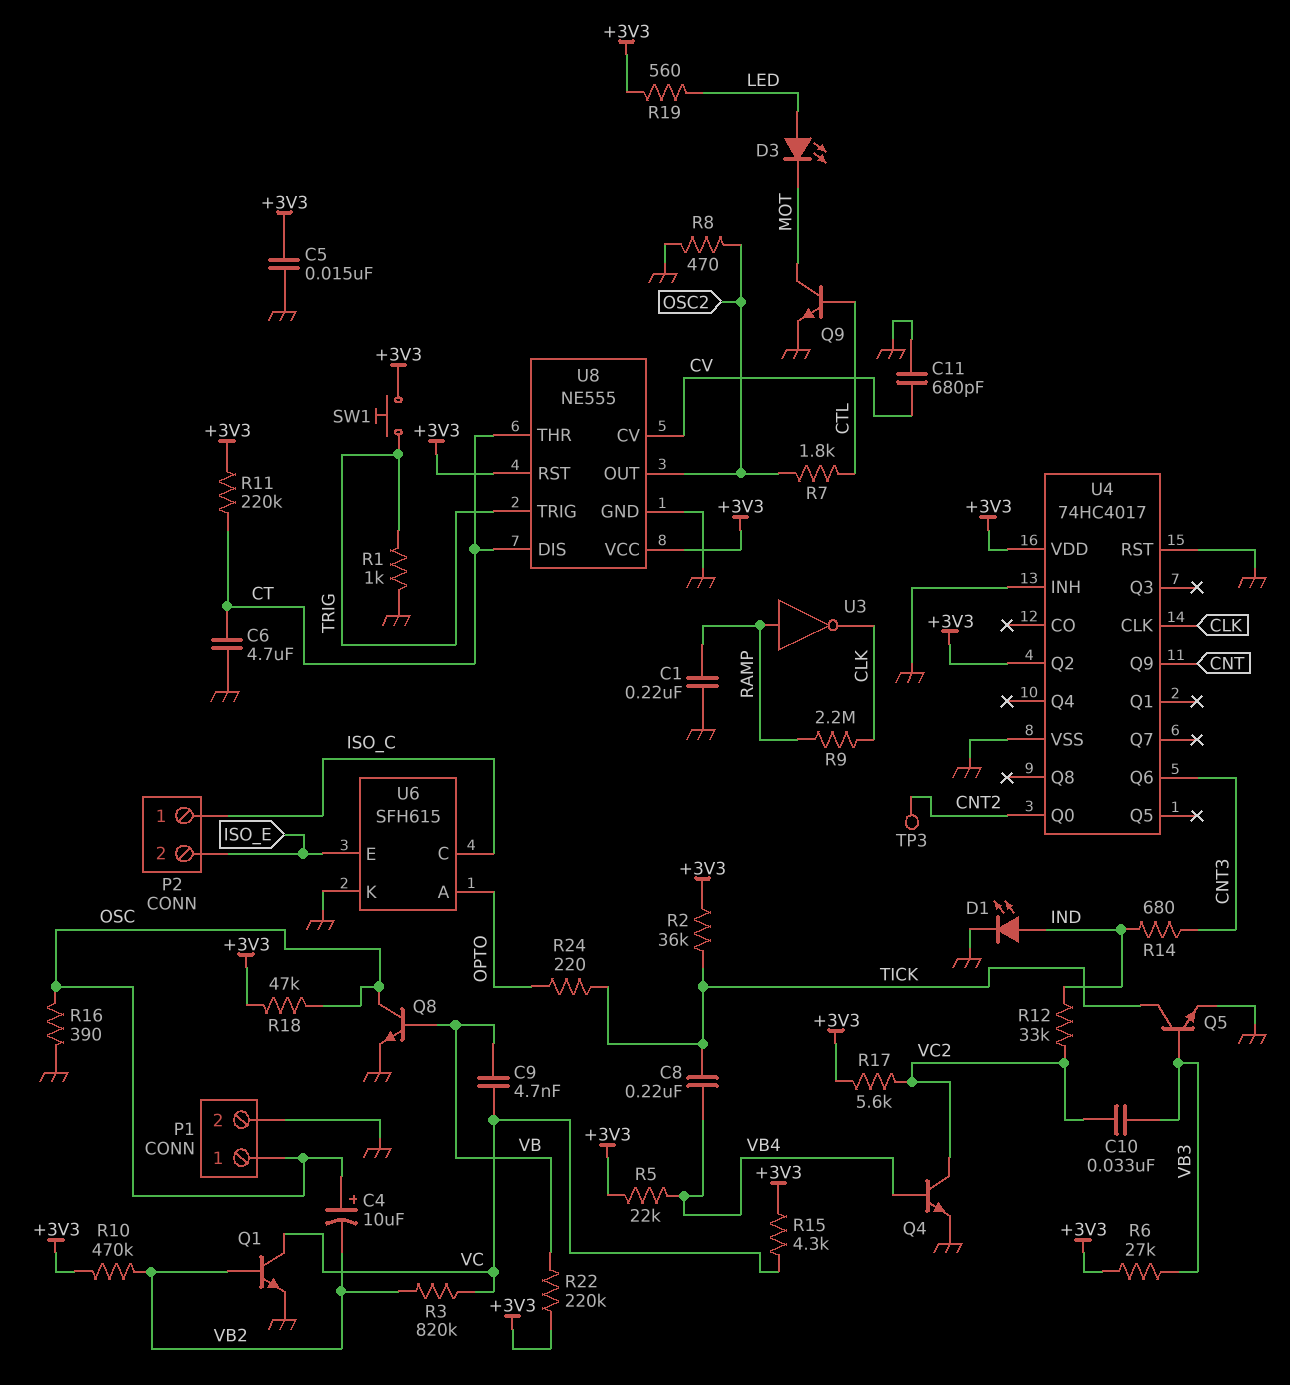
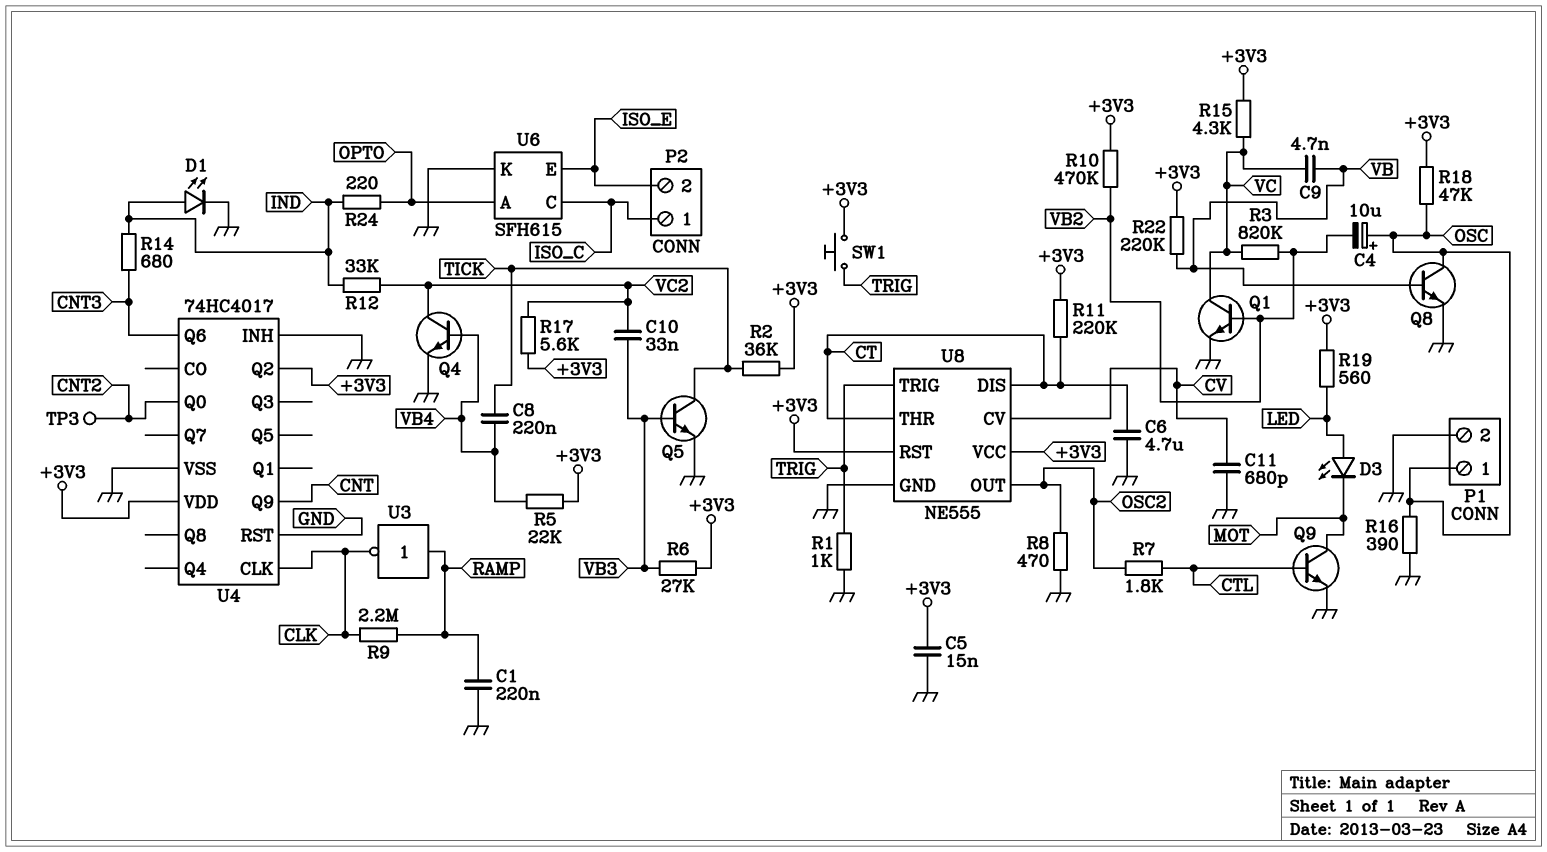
R24: 220 (OPTO, TICK) -> 220 (IND, OPTO)

